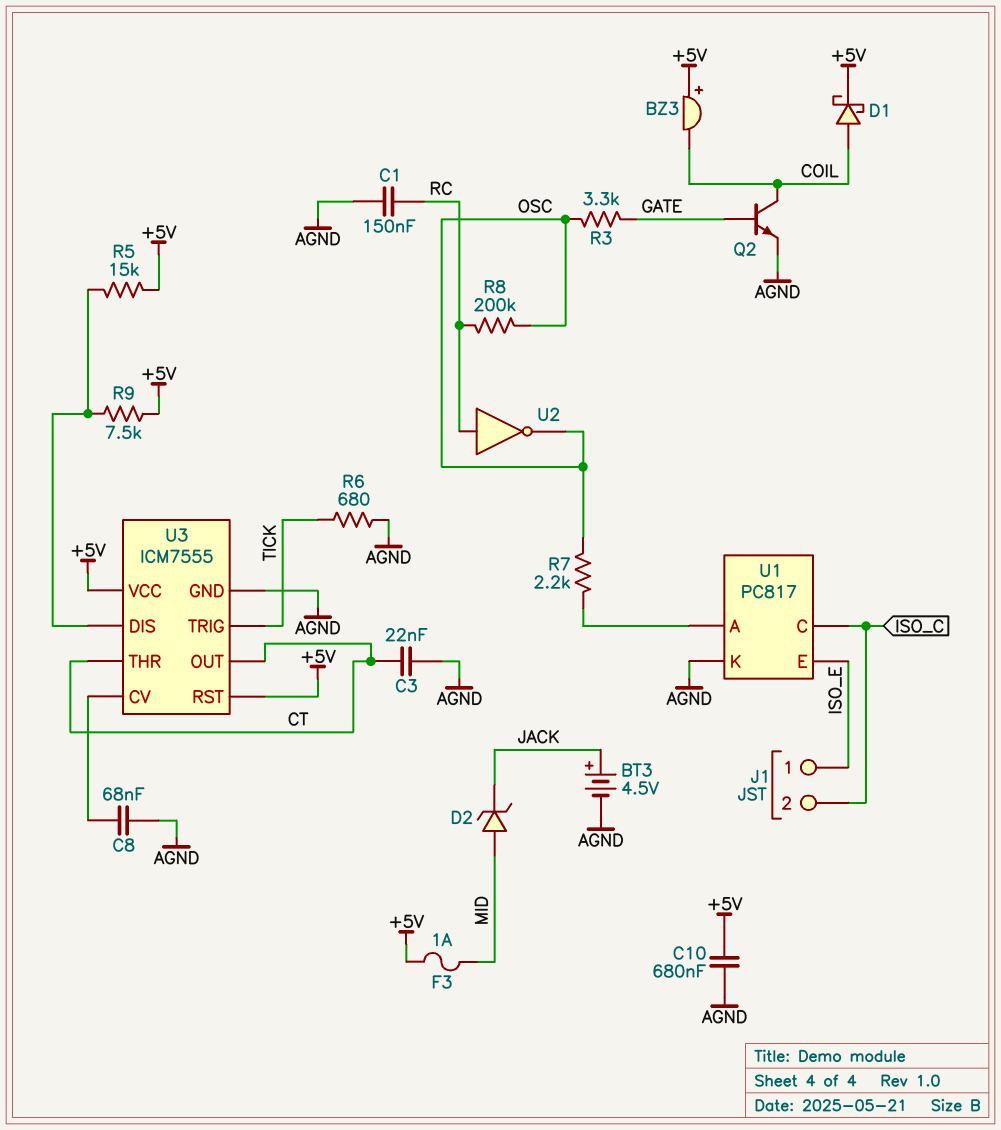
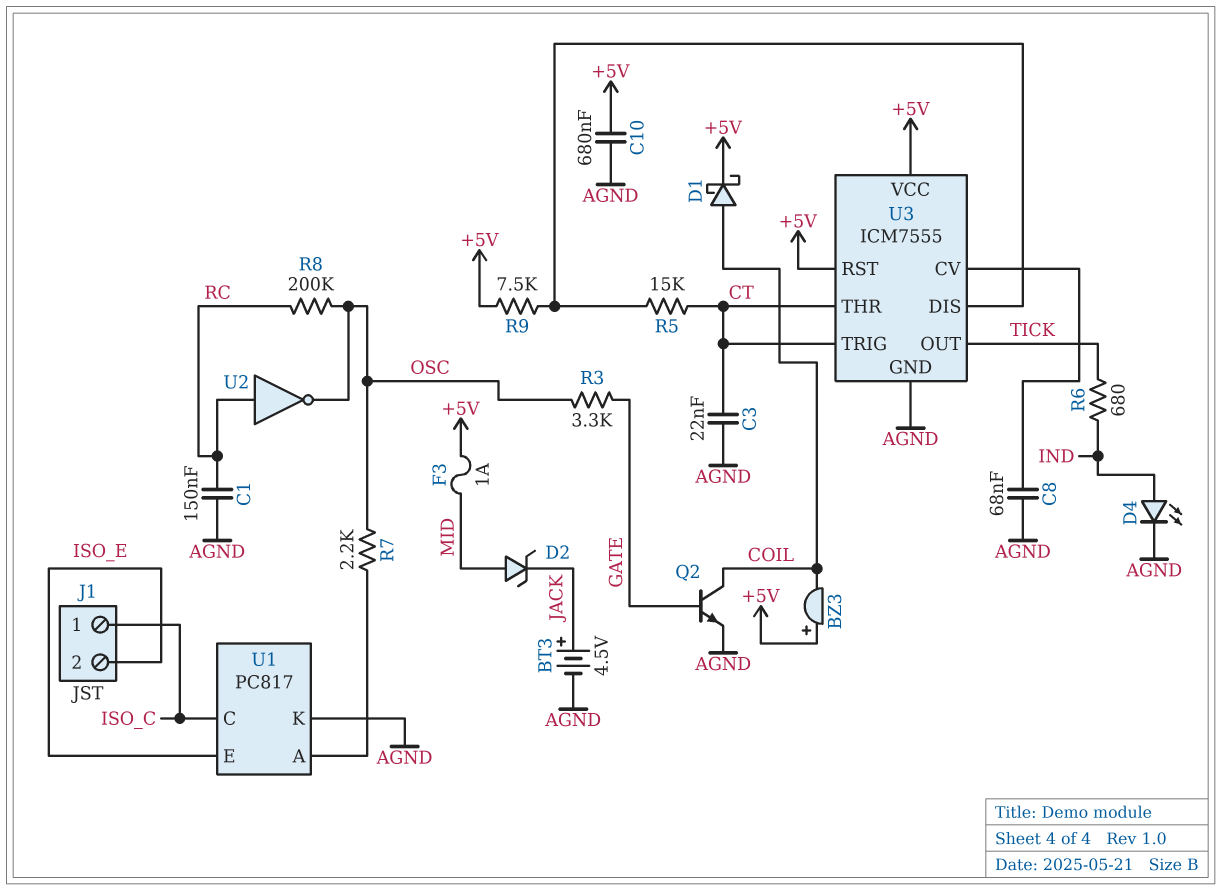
D4: none -> LED (A IND, K AGND)
J1 pin 1: ISO_E -> ISO_C
J1 pin 2: ISO_C -> ISO_E
R5: 15k (+5V, U3/DIS) -> 15k (CT, U3/DIS)
R6: 680 (AGND, TICK) -> 680 (IND, TICK)
U3 pin OUT: CT -> TICK
U3 pin TRIG: TICK -> CT

